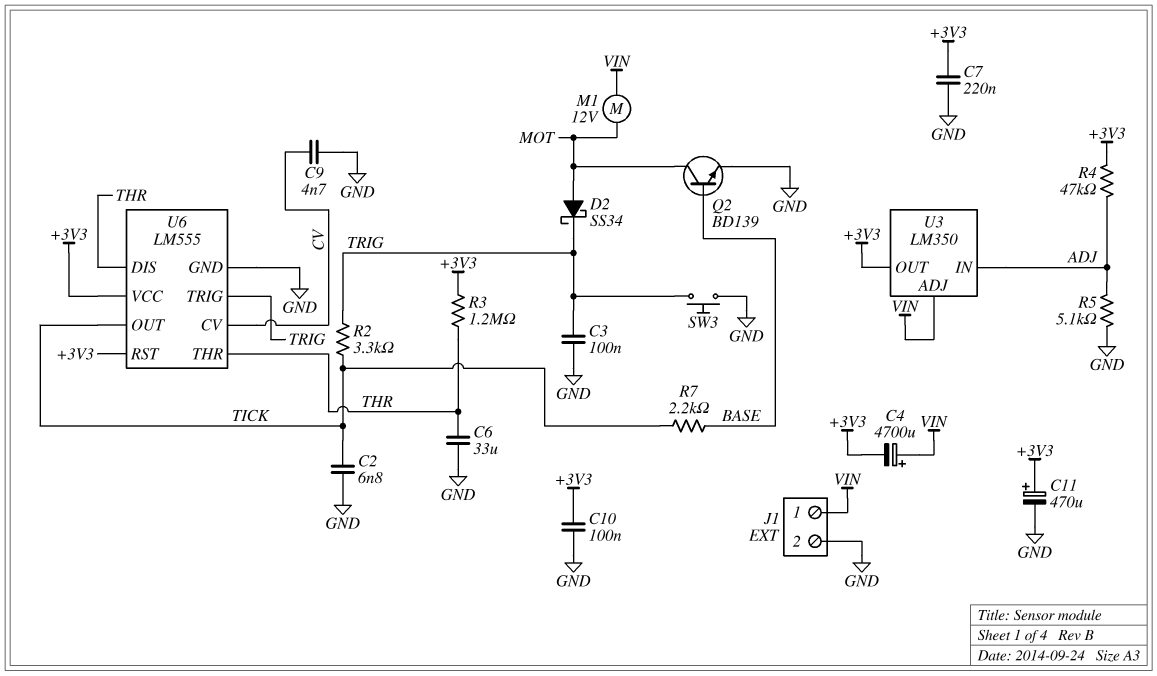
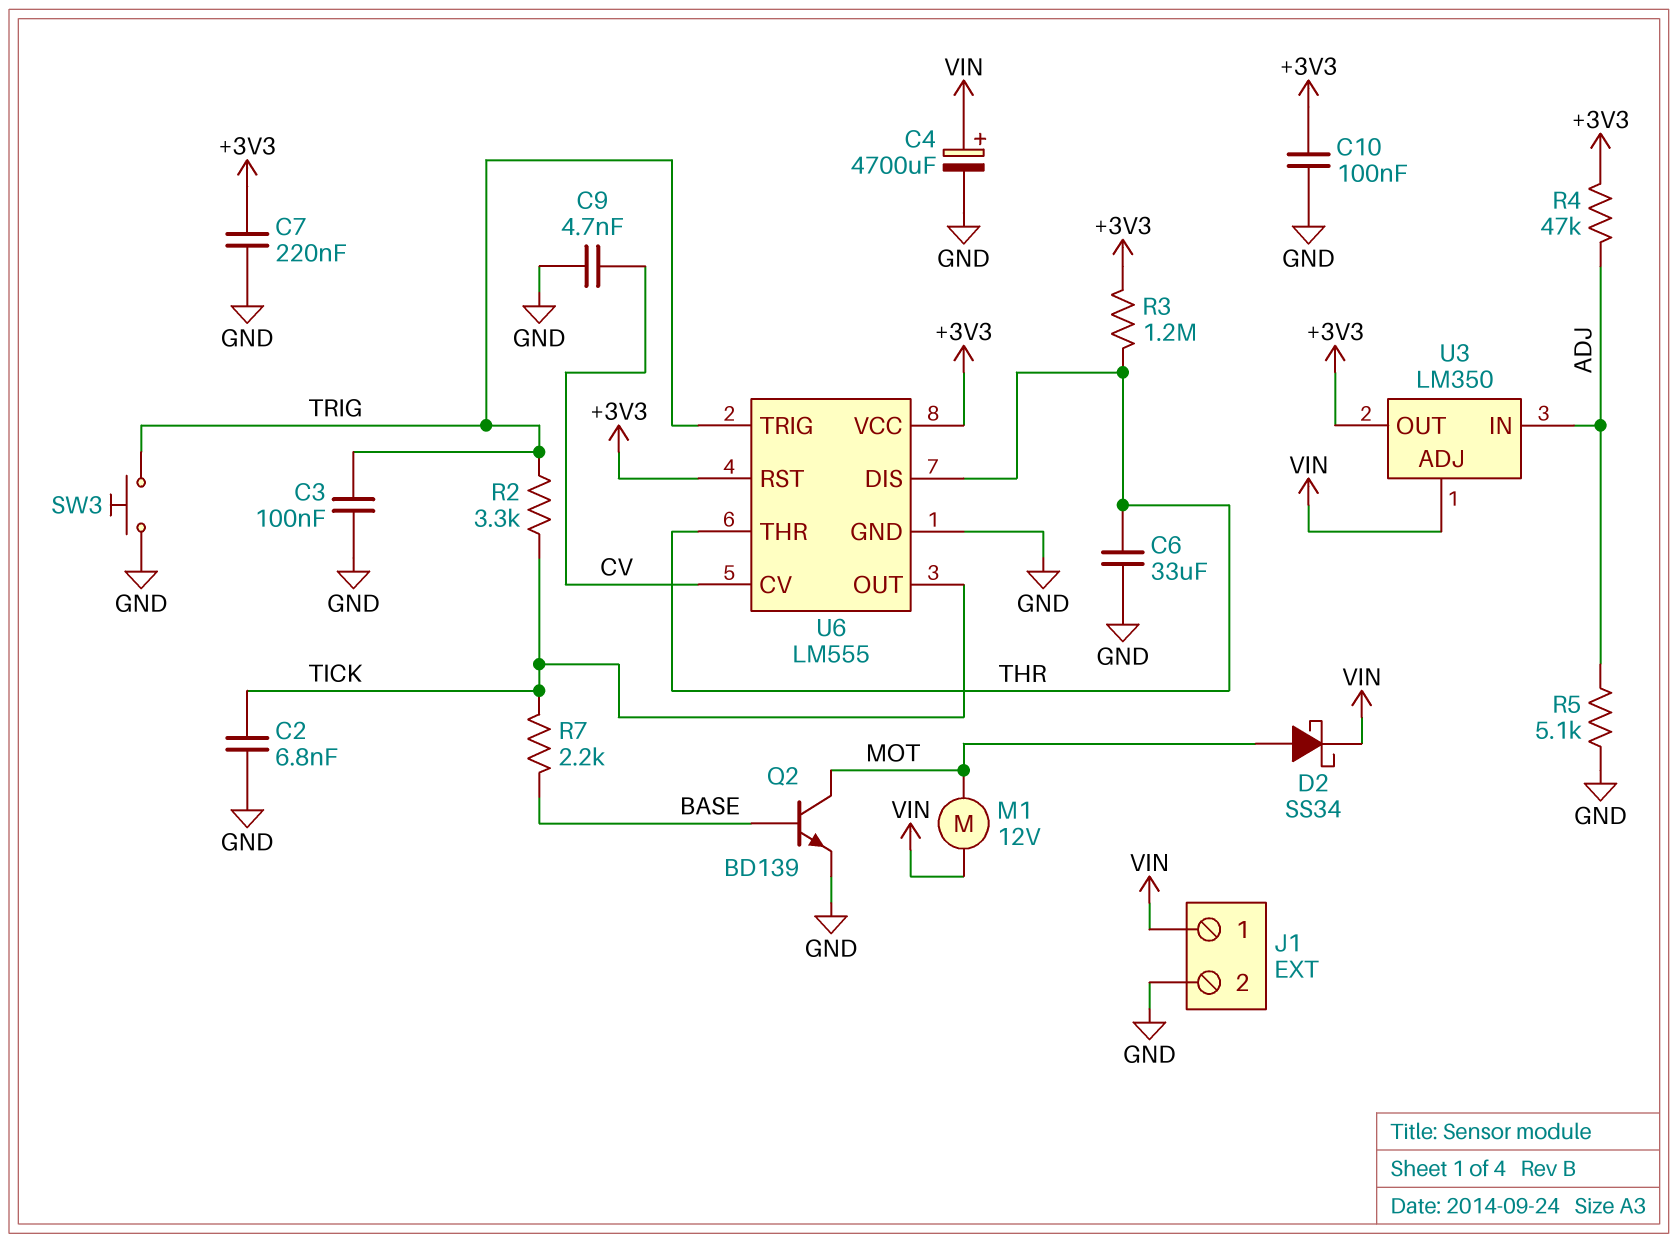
C4: 4700uF (plus VIN, minus +3V3) -> 4700uF (plus VIN, minus GND)
C11: 470uF (plus +3V3, minus GND) -> none
D2: schottky SS34 (A MOT, K TRIG) -> schottky SS34 (A MOT, K VIN)

